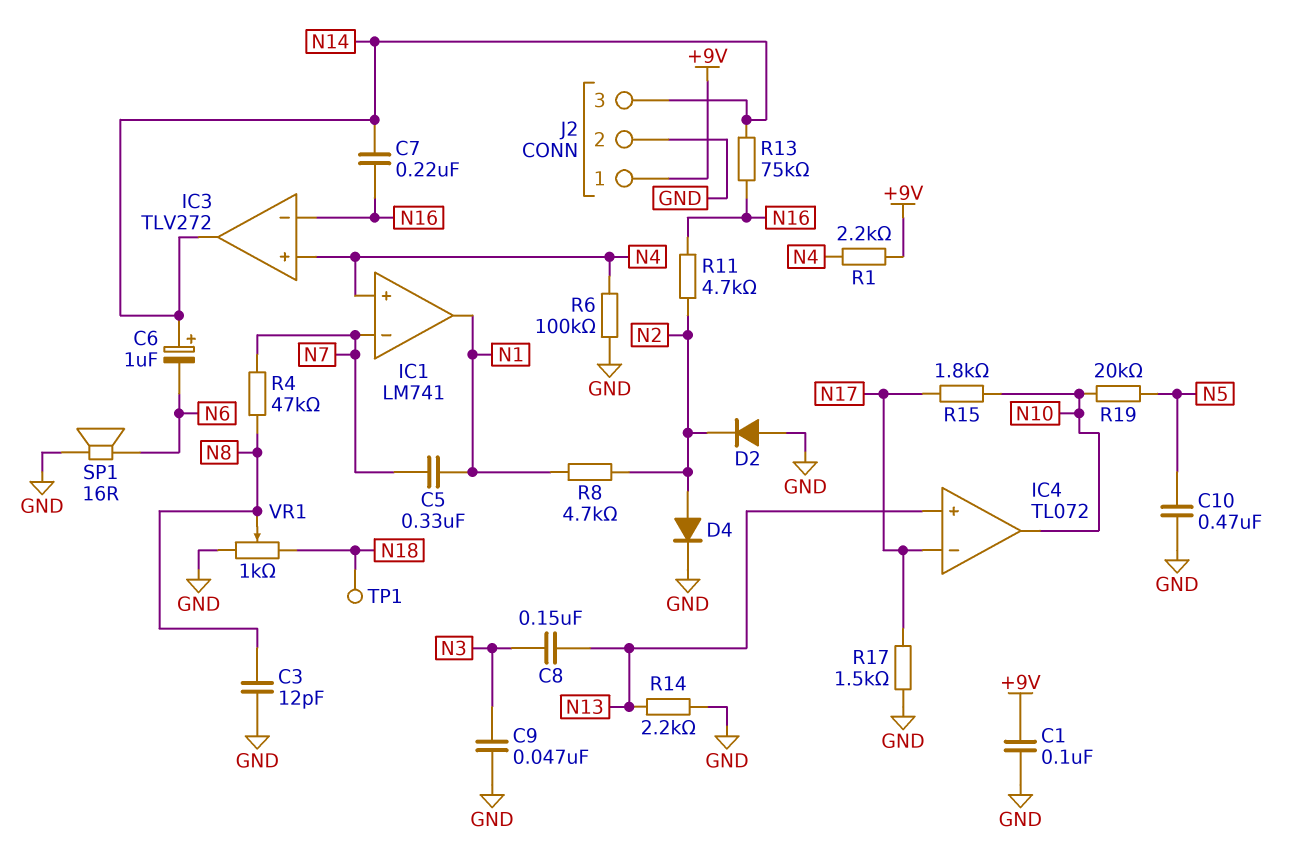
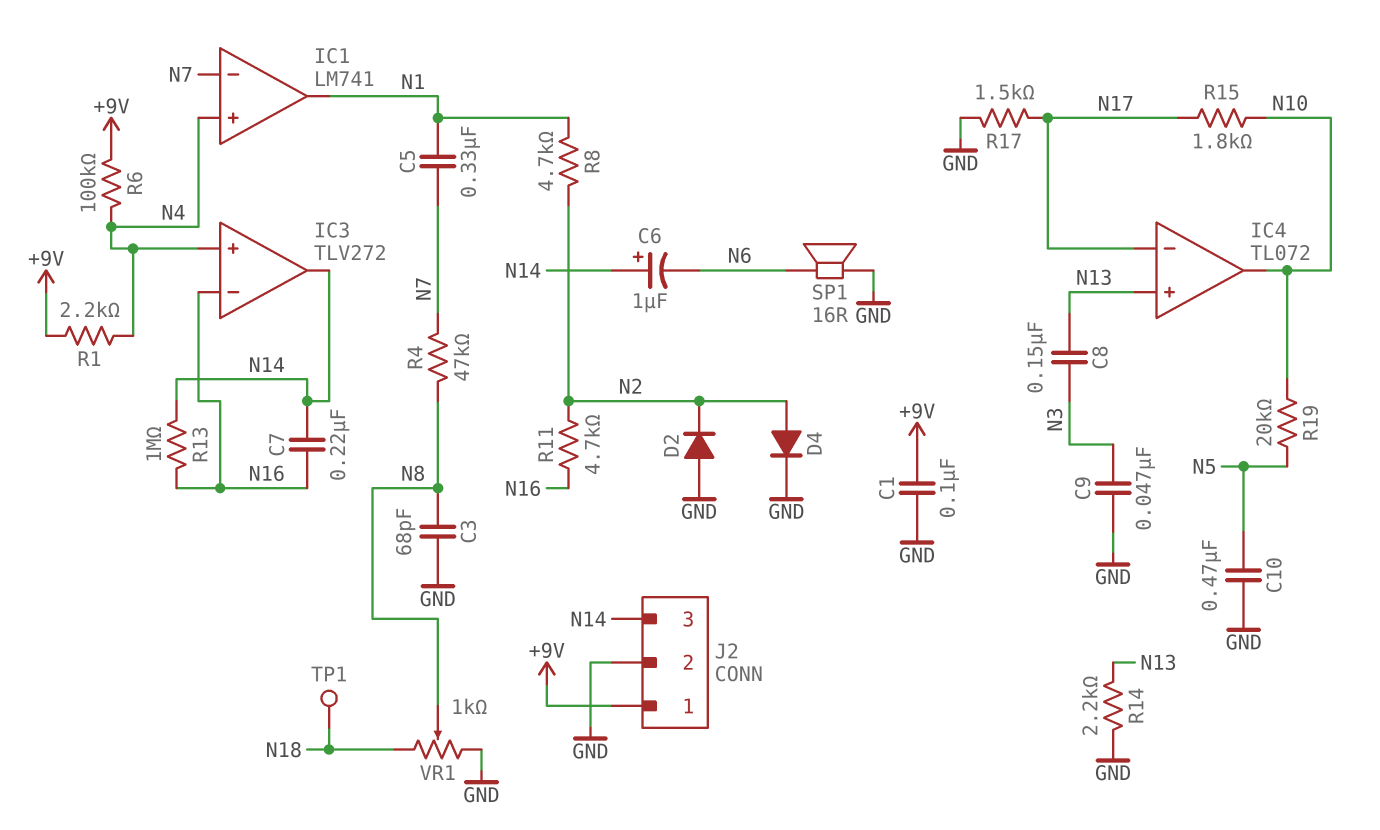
C3: 12pF (GND, N8) -> 68pF (GND, N8)
R6: 100k (GND, N4) -> 100k (+9V, N4)
R13: 75k (N14, N16) -> 1M (N14, N16)

